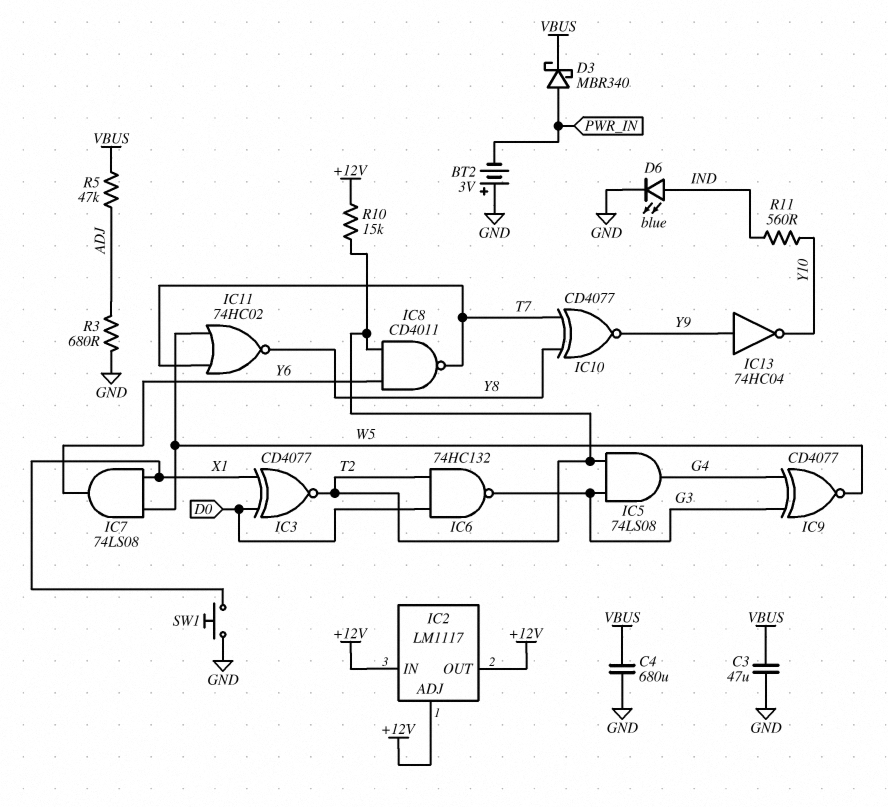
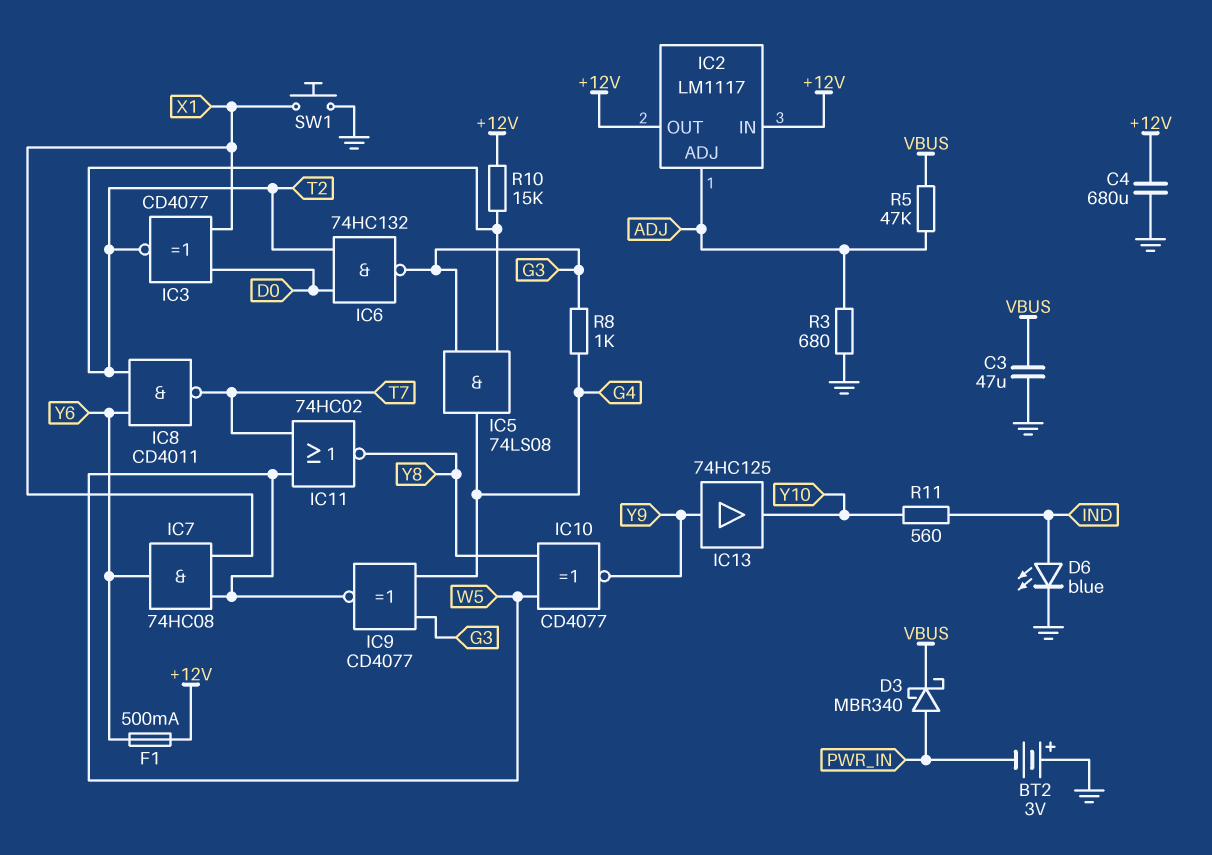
C4: 680uF (GND, VBUS) -> 680uF (+12V, GND)
F1: none -> 500mA (+12V, Y6)
IC2 pin ADJ: +12V -> ADJ
IC7: AND 74LS08 (in W5, in X1, out Y6) -> AND 74HC08 (in W5, in X1, out Y6)
IC10: XNOR CD4077 (in T7, in Y8, out Y9) -> XNOR CD4077 (in W5, in Y8, out Y9)
IC13: NOT 74HC04 (in Y9, out Y10) -> buffer 74HC125 (in Y9, out Y10)
R8: none -> 1k (G3, G4)

